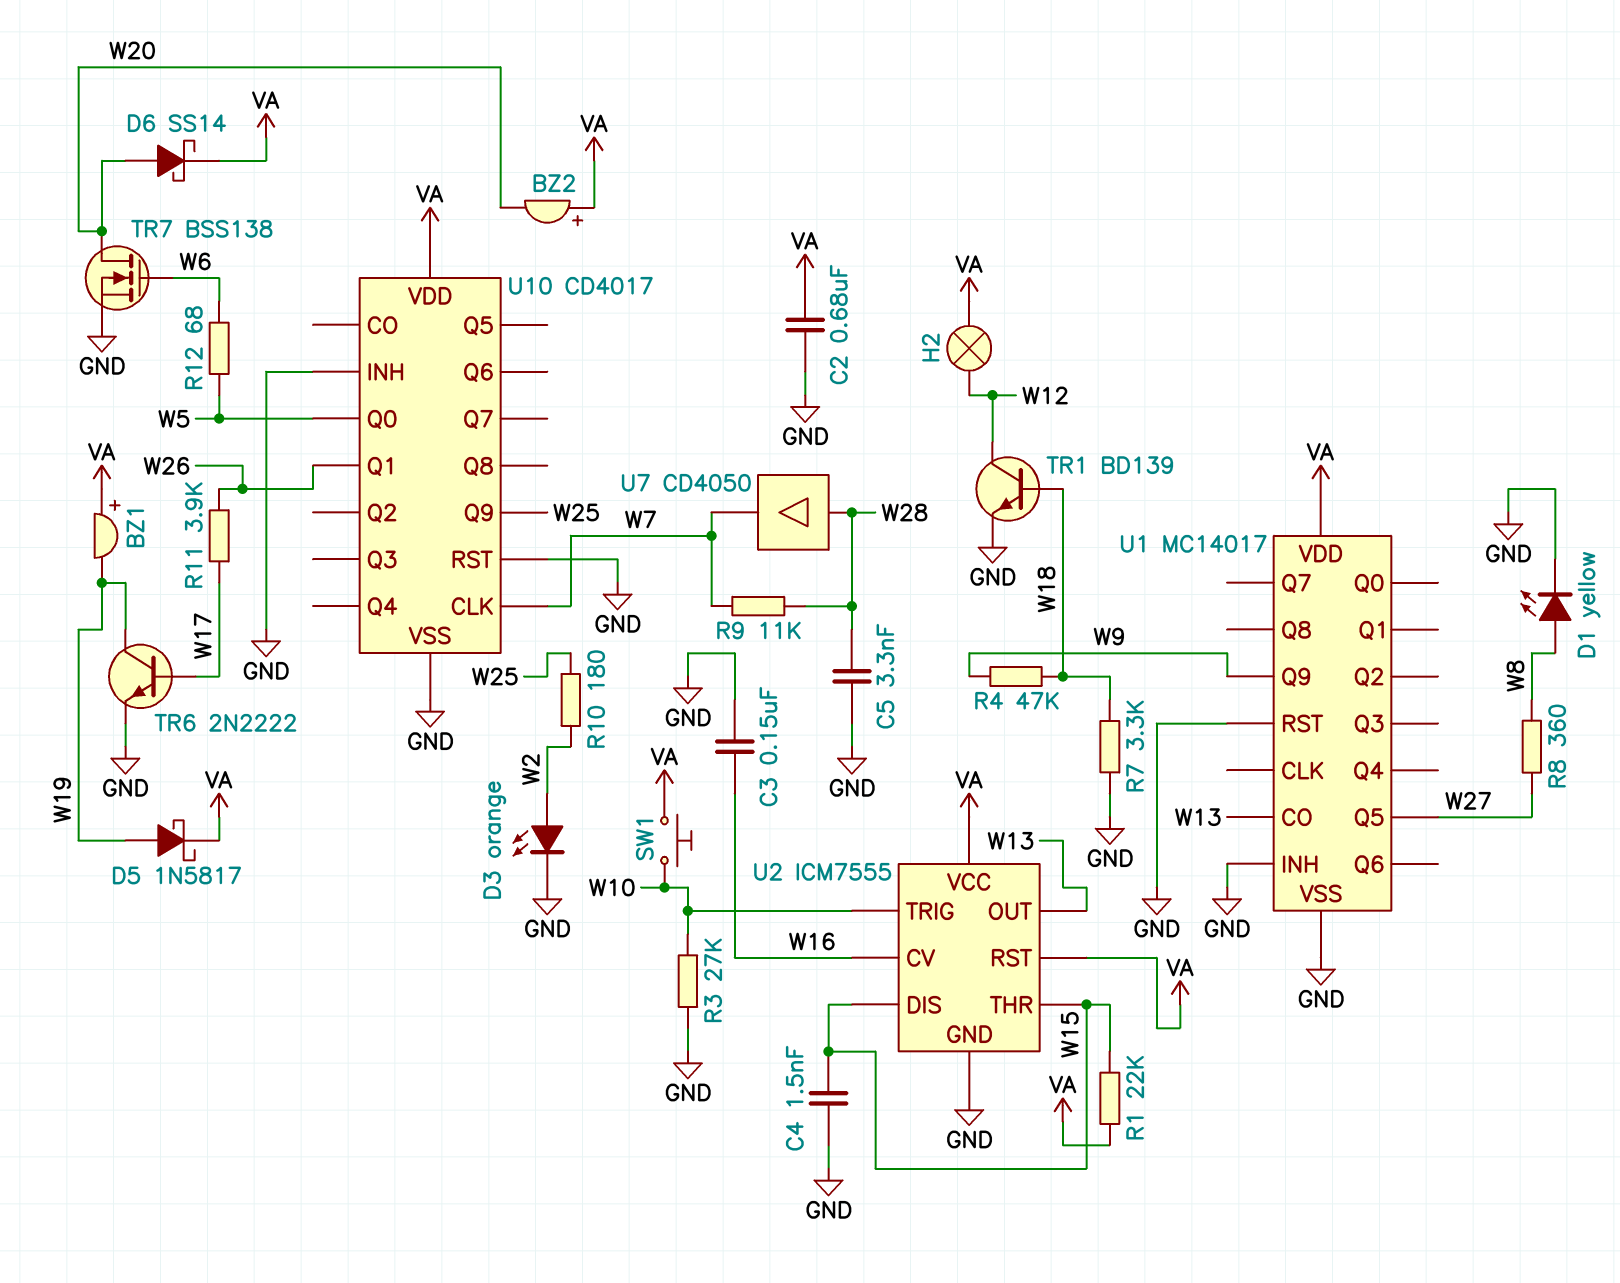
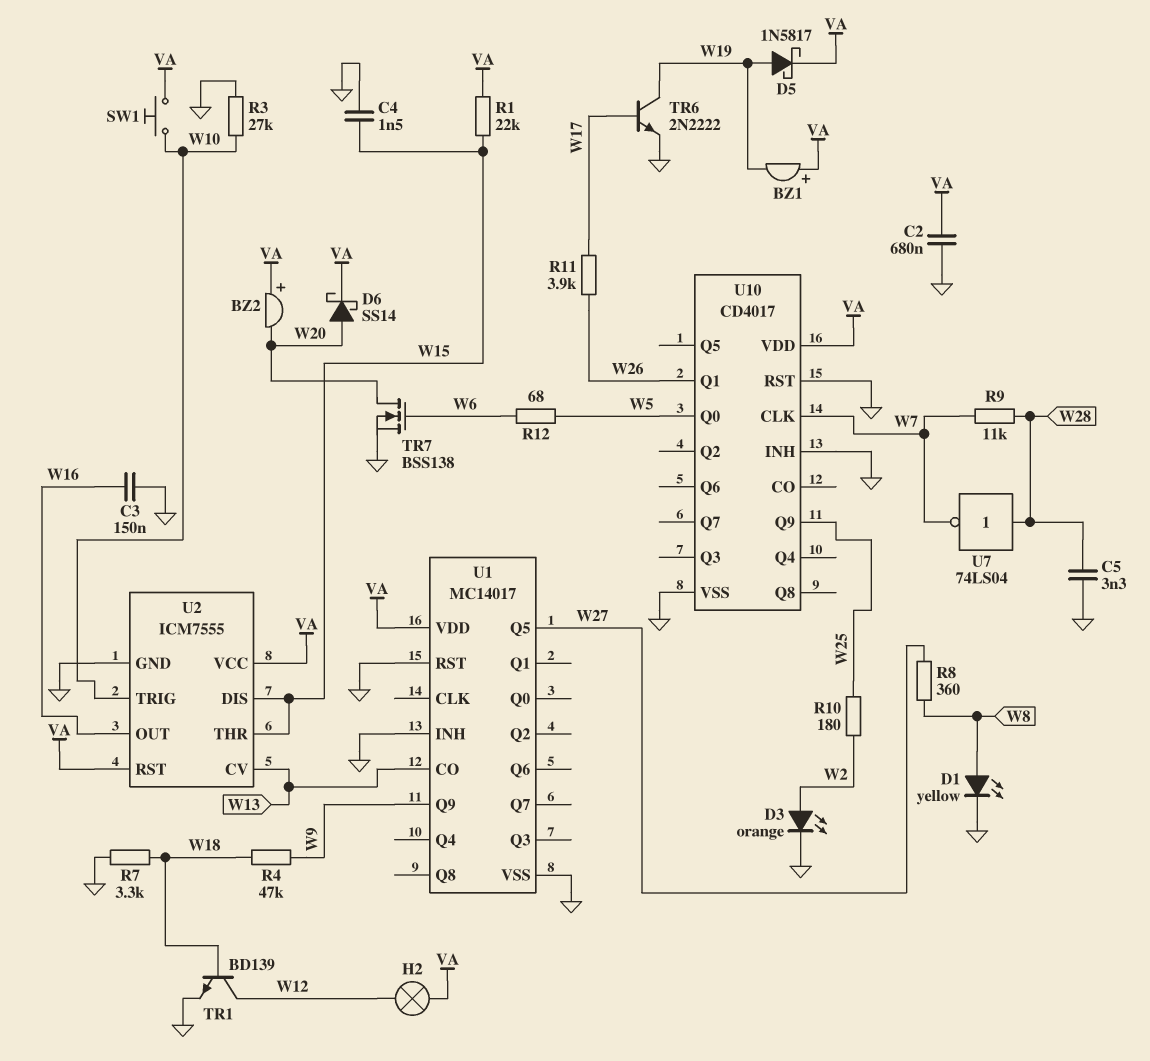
U2 pin CV: W16 -> W13
U2 pin OUT: W13 -> W16
U7: buffer CD4050 (in W28, out W7) -> NOT 74LS04 (in W28, out W7)

